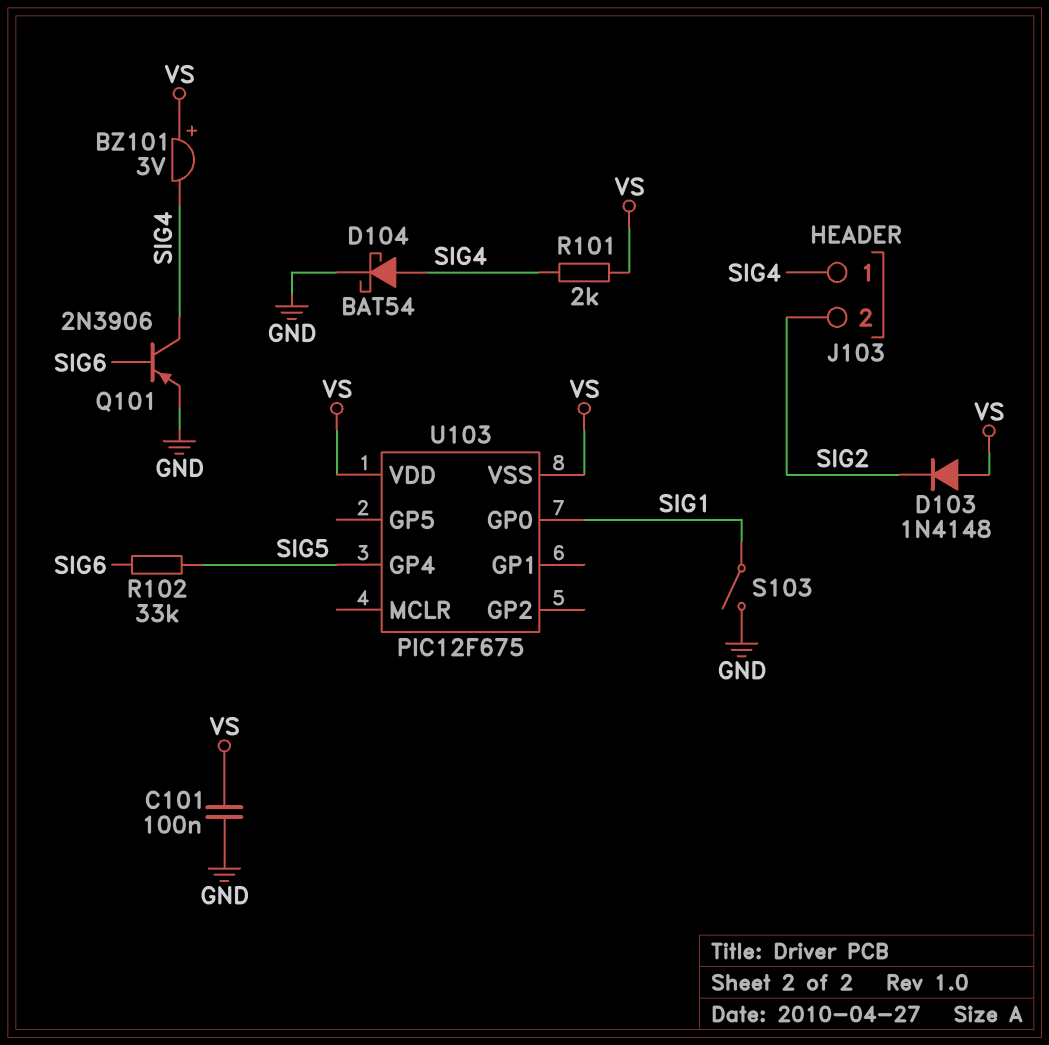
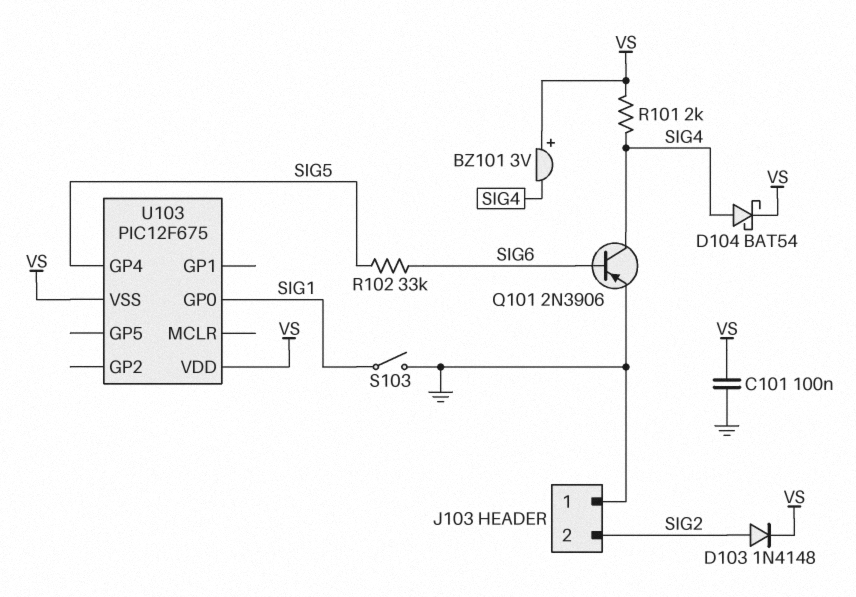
D103: diode 1N4148 (A VS, K SIG2) -> diode 1N4148 (A SIG2, K VS)
D104: schottky BAT54 (A SIG4, K GND) -> schottky BAT54 (A SIG4, K VS)
J103 pin 1: SIG4 -> GND

